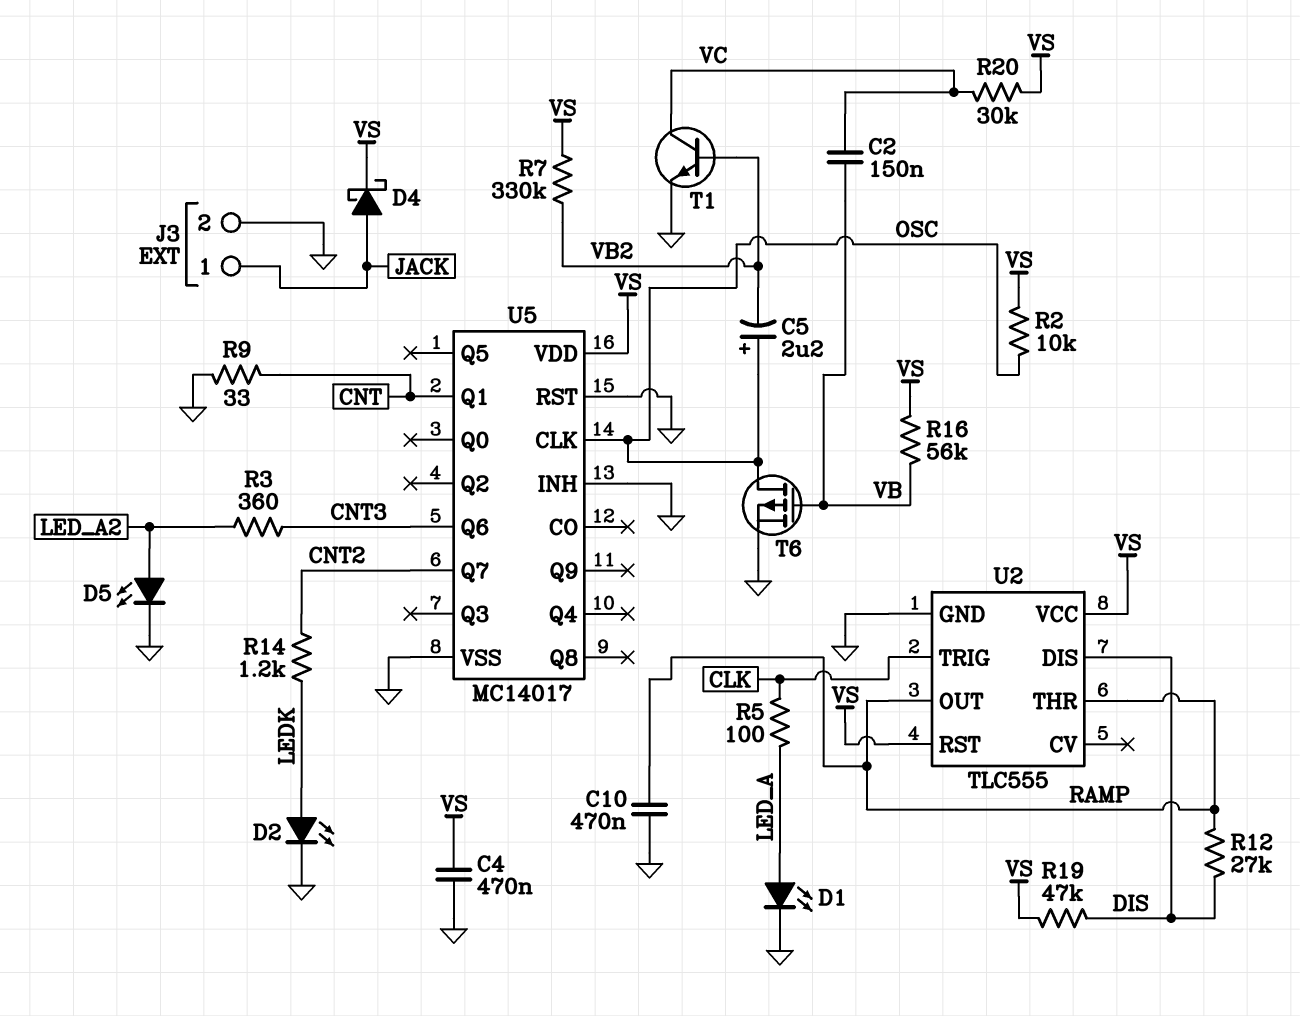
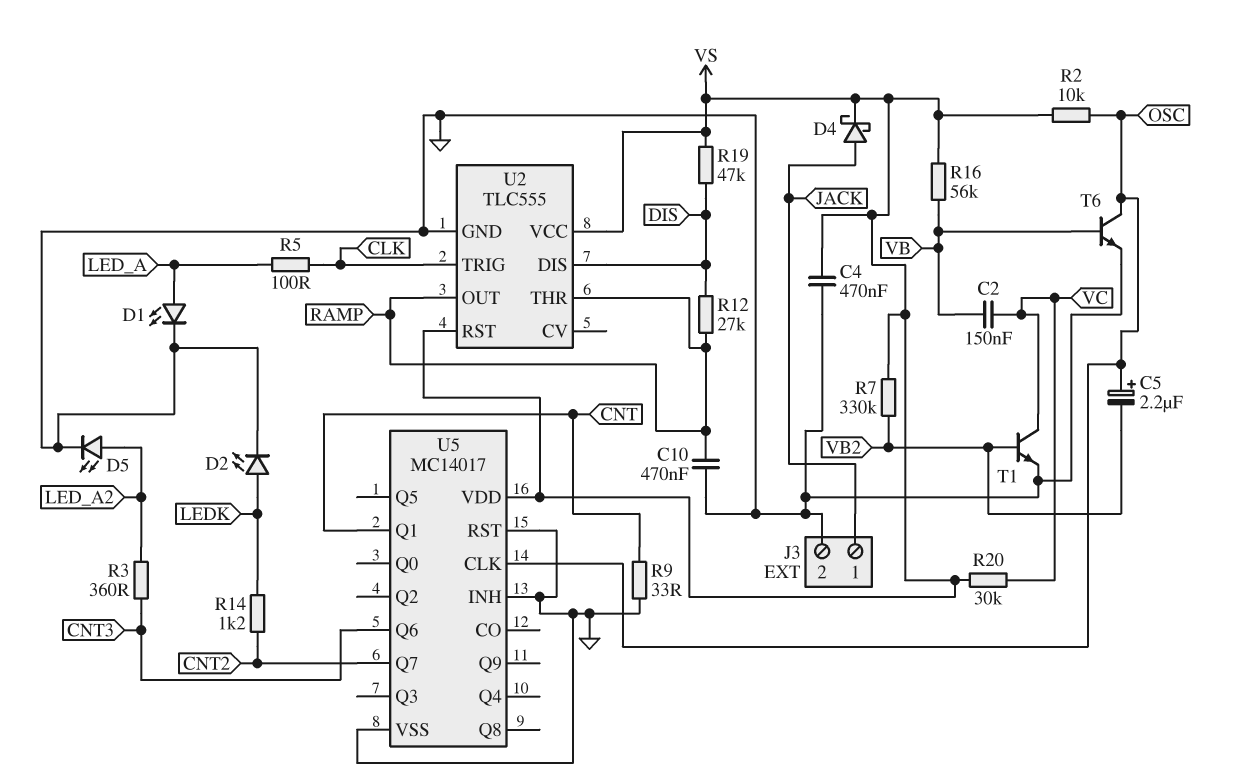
T6: PMOS (G VB, D OSC, S GND) -> NPN (B VB, C OSC, E GND)

